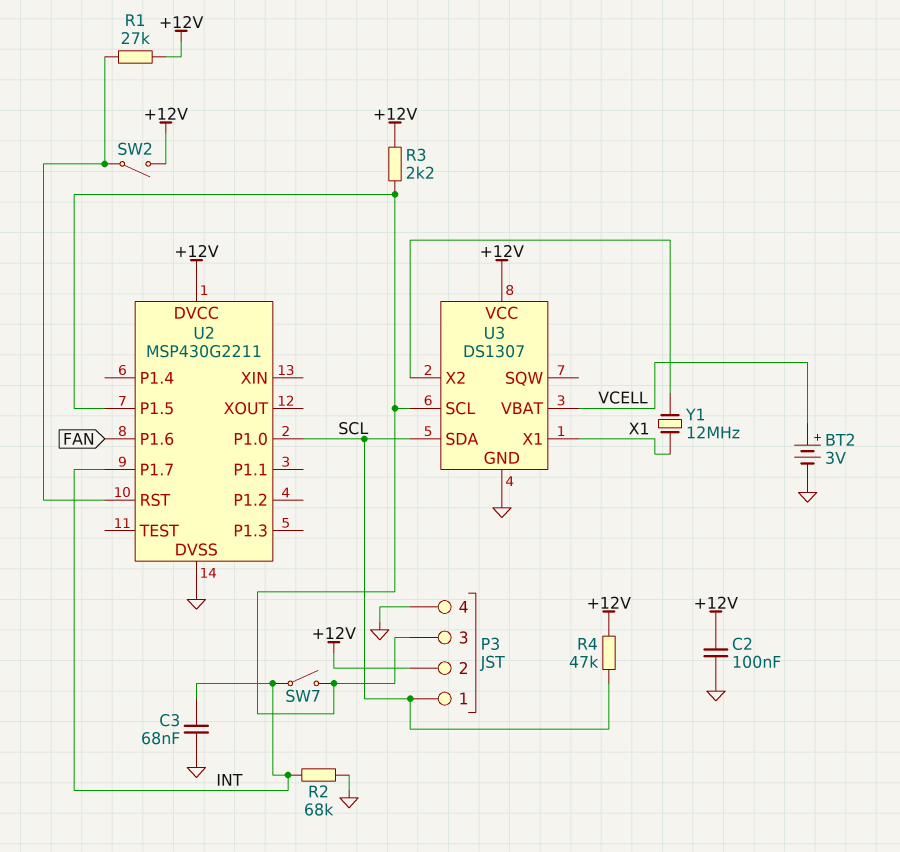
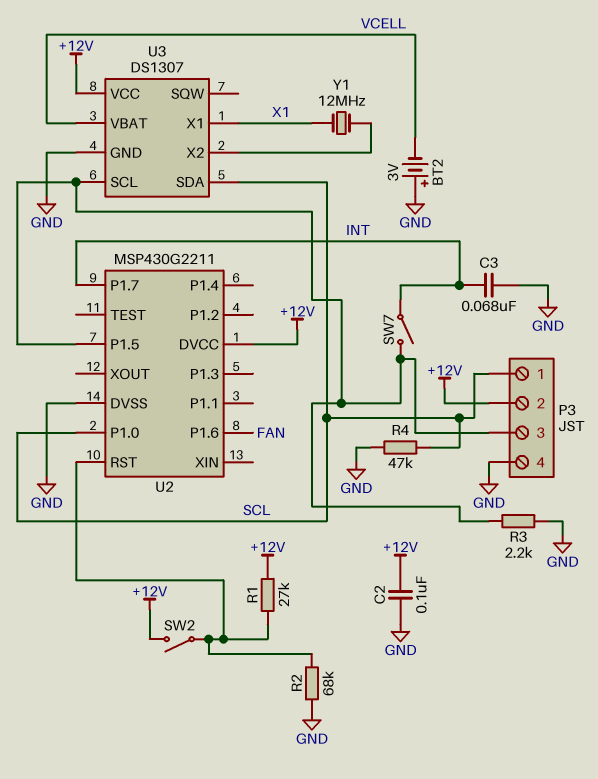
BT2: 3V (plus VCELL, minus GND) -> 3V (plus GND, minus VCELL)
R2: 68k (GND, INT) -> 68k (GND, U2/RST)
R3: 2.2k (+12V, P3/3) -> 2.2k (GND, P3/3)
R4: 47k (+12V, SCL) -> 47k (GND, SCL)

